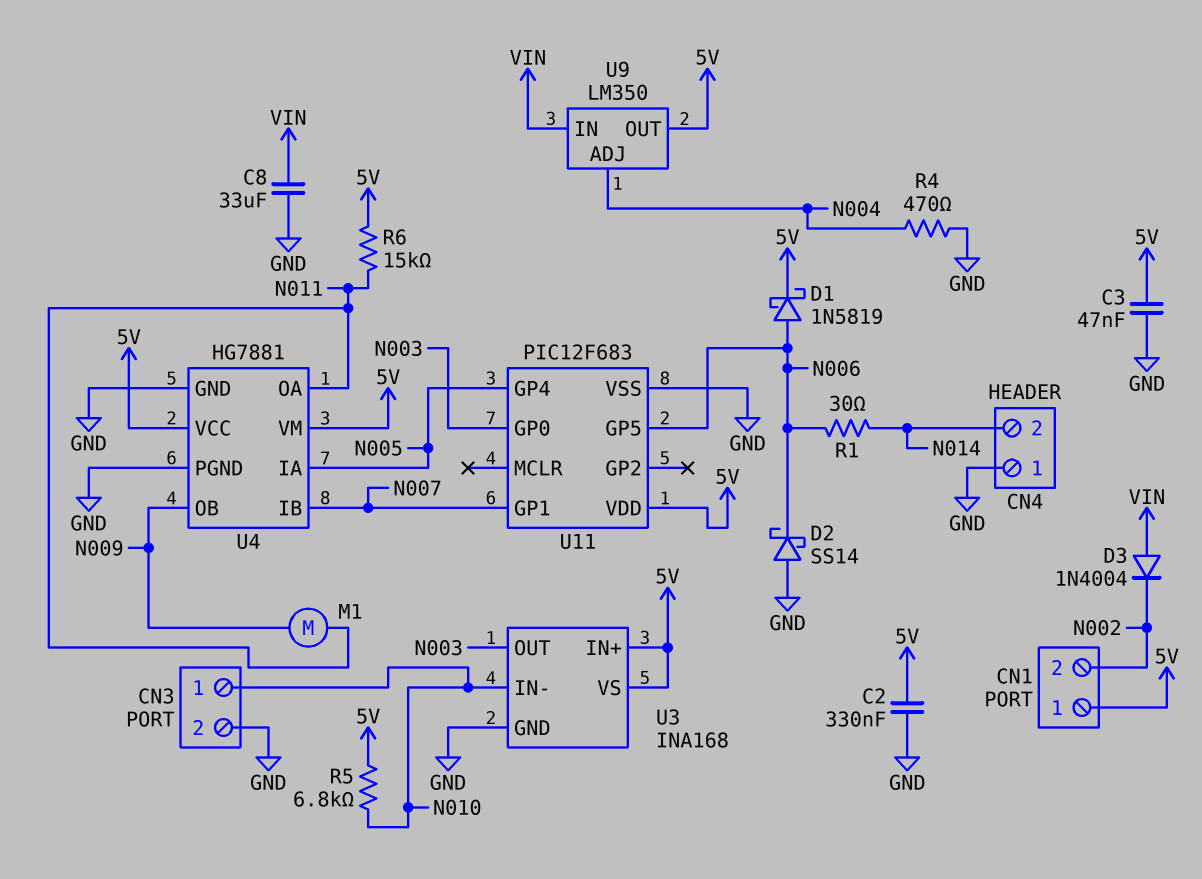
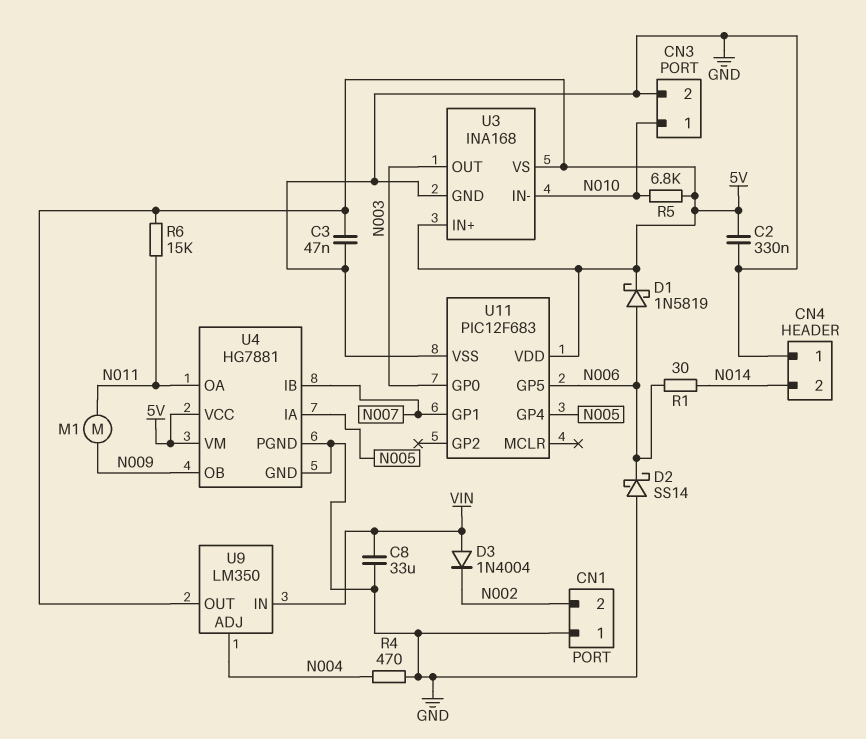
CN1 pin 1: 5V -> GND

